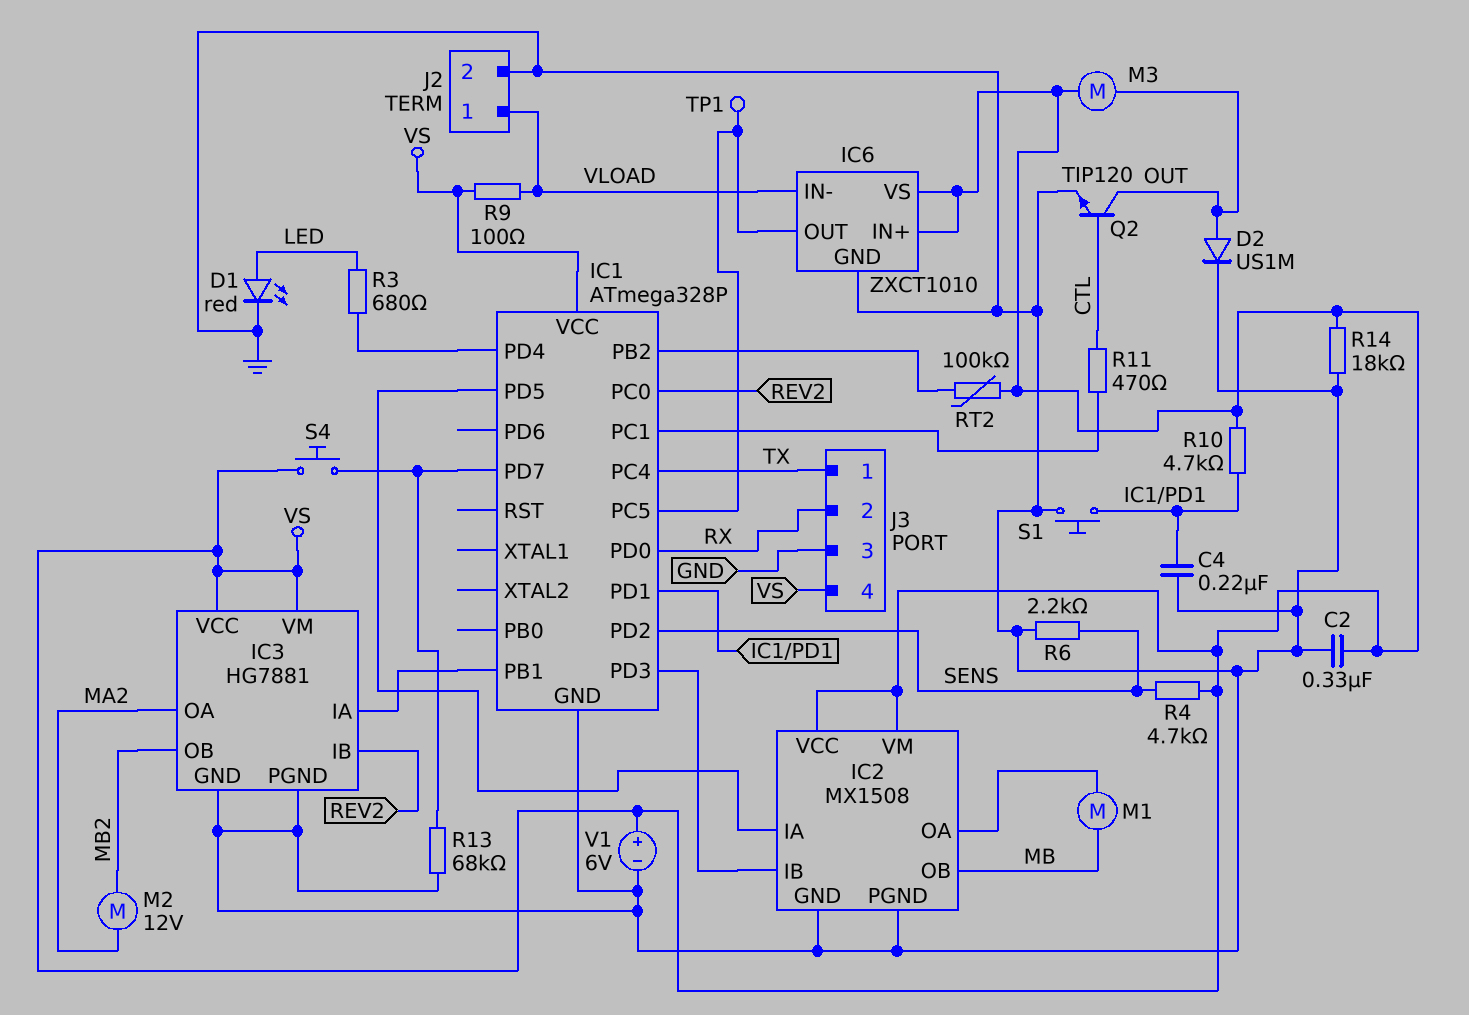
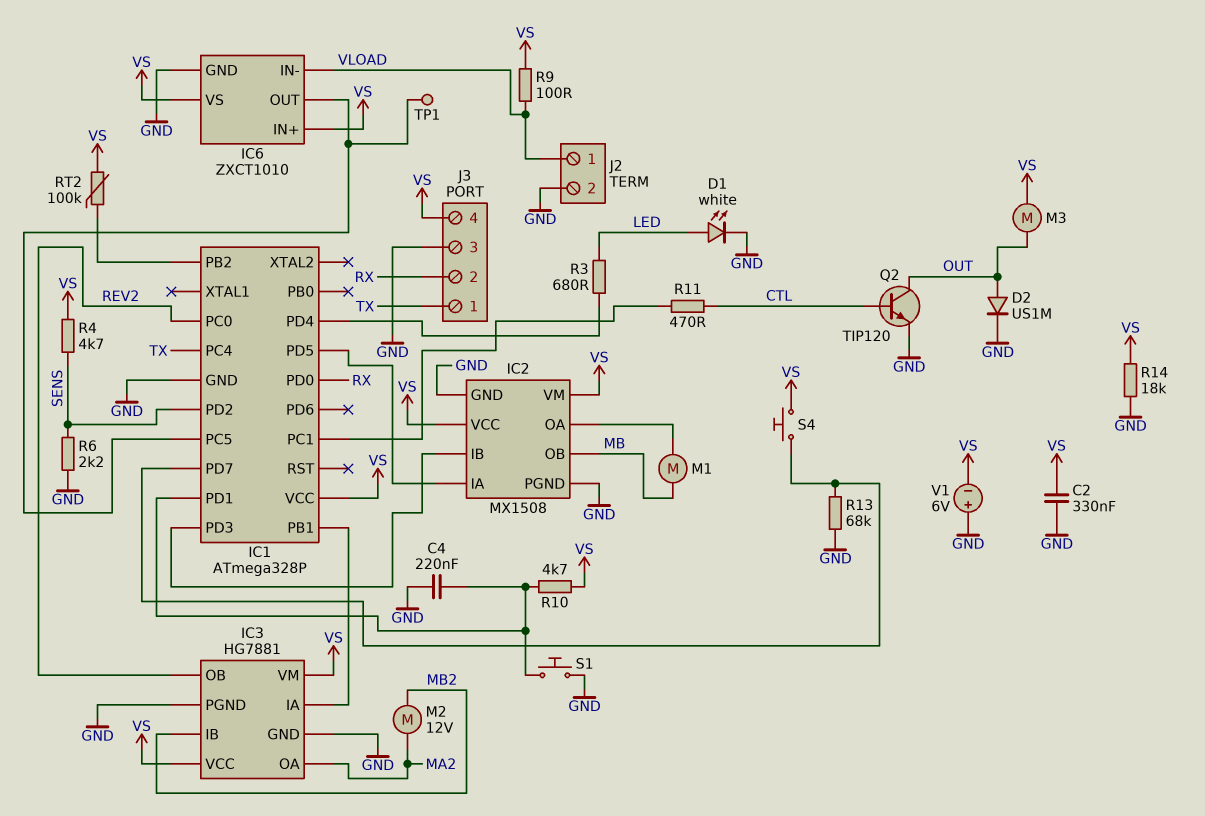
D1: LED red (A LED, K GND) -> LED white (A LED, K GND)
IC3 pin IB: REV2 -> MB2
IC3 pin OB: MB2 -> REV2
V1: 6V (plus VS, minus GND) -> 6V (plus GND, minus VS)

